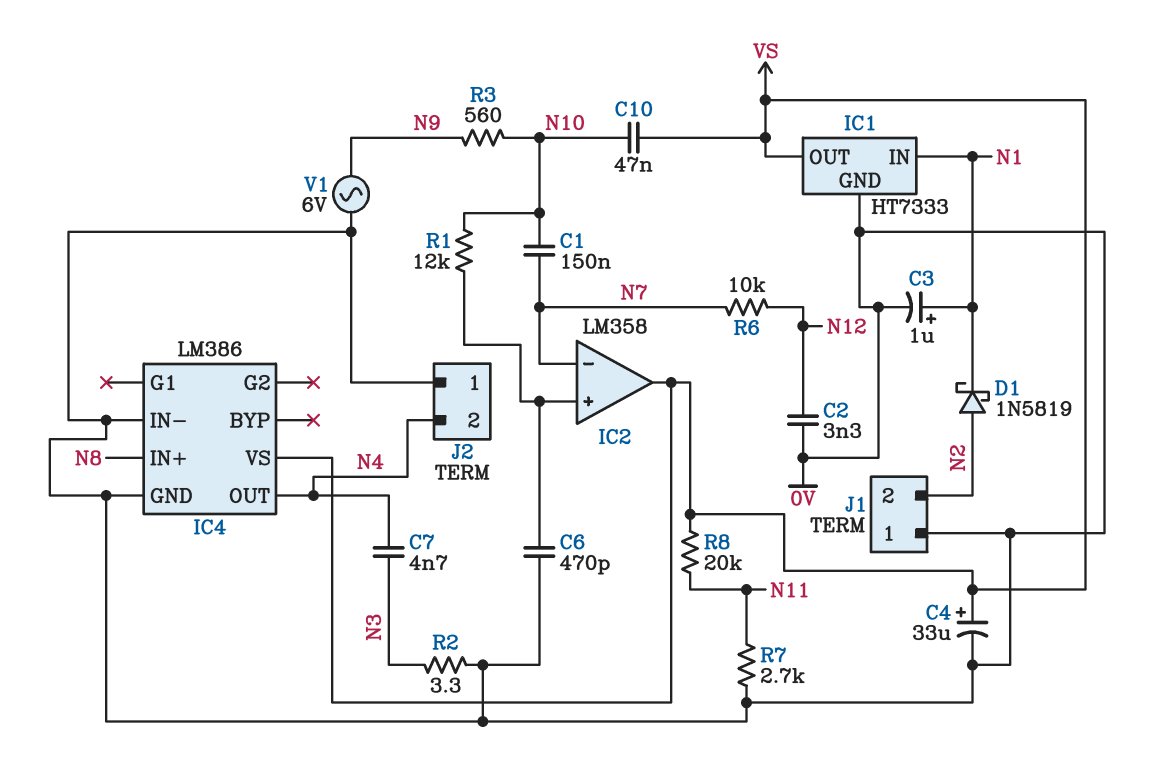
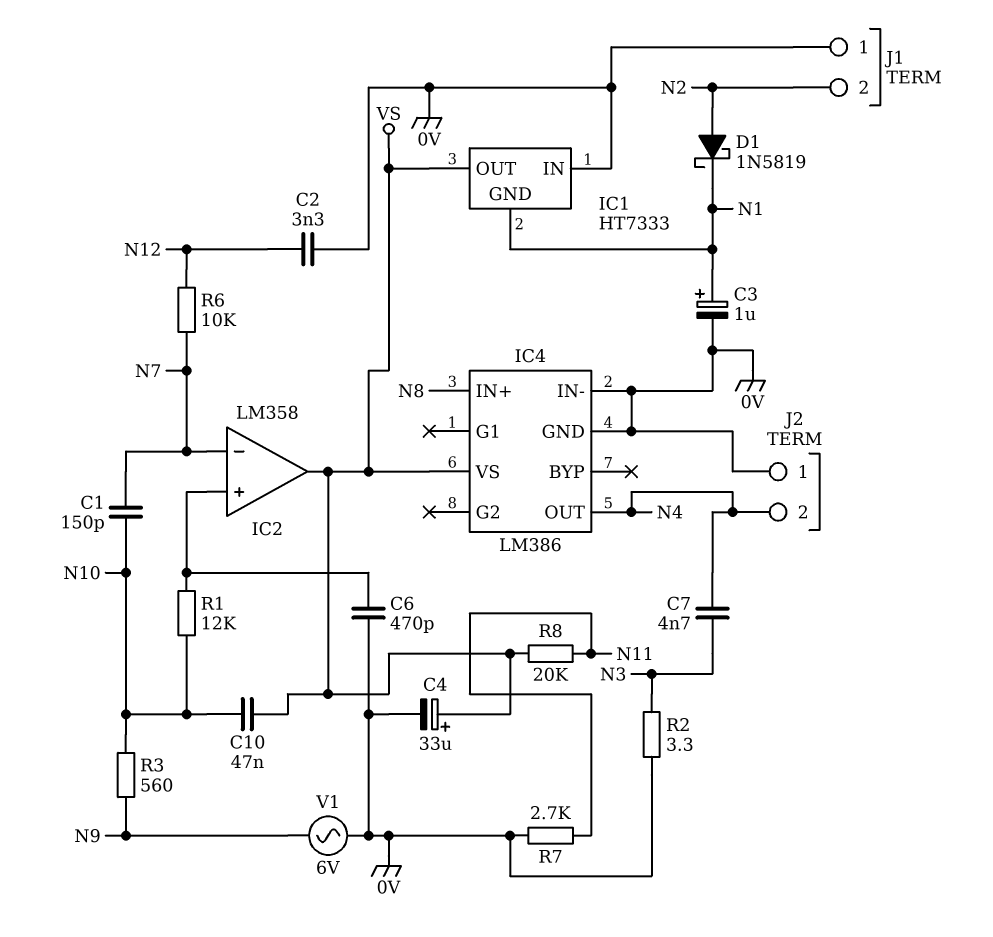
C1: 150nF (N7, N10) -> 150pF (N7, N10)
IC1 pin GND: 0V -> N1
IC1 pin IN: N1 -> 0V

